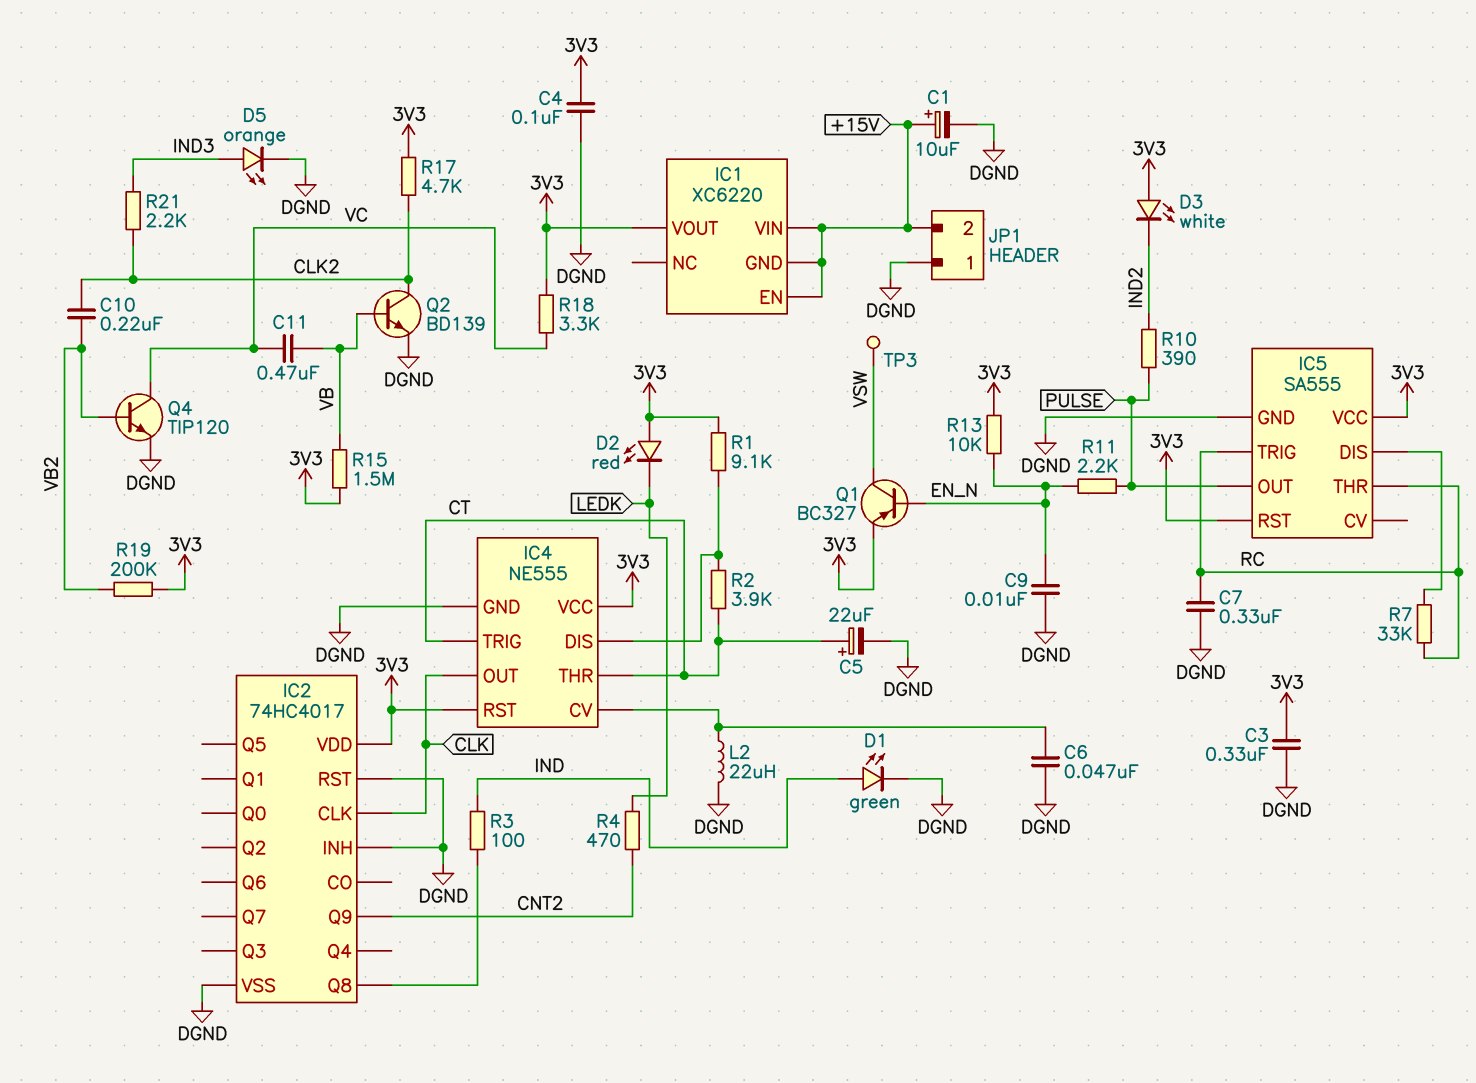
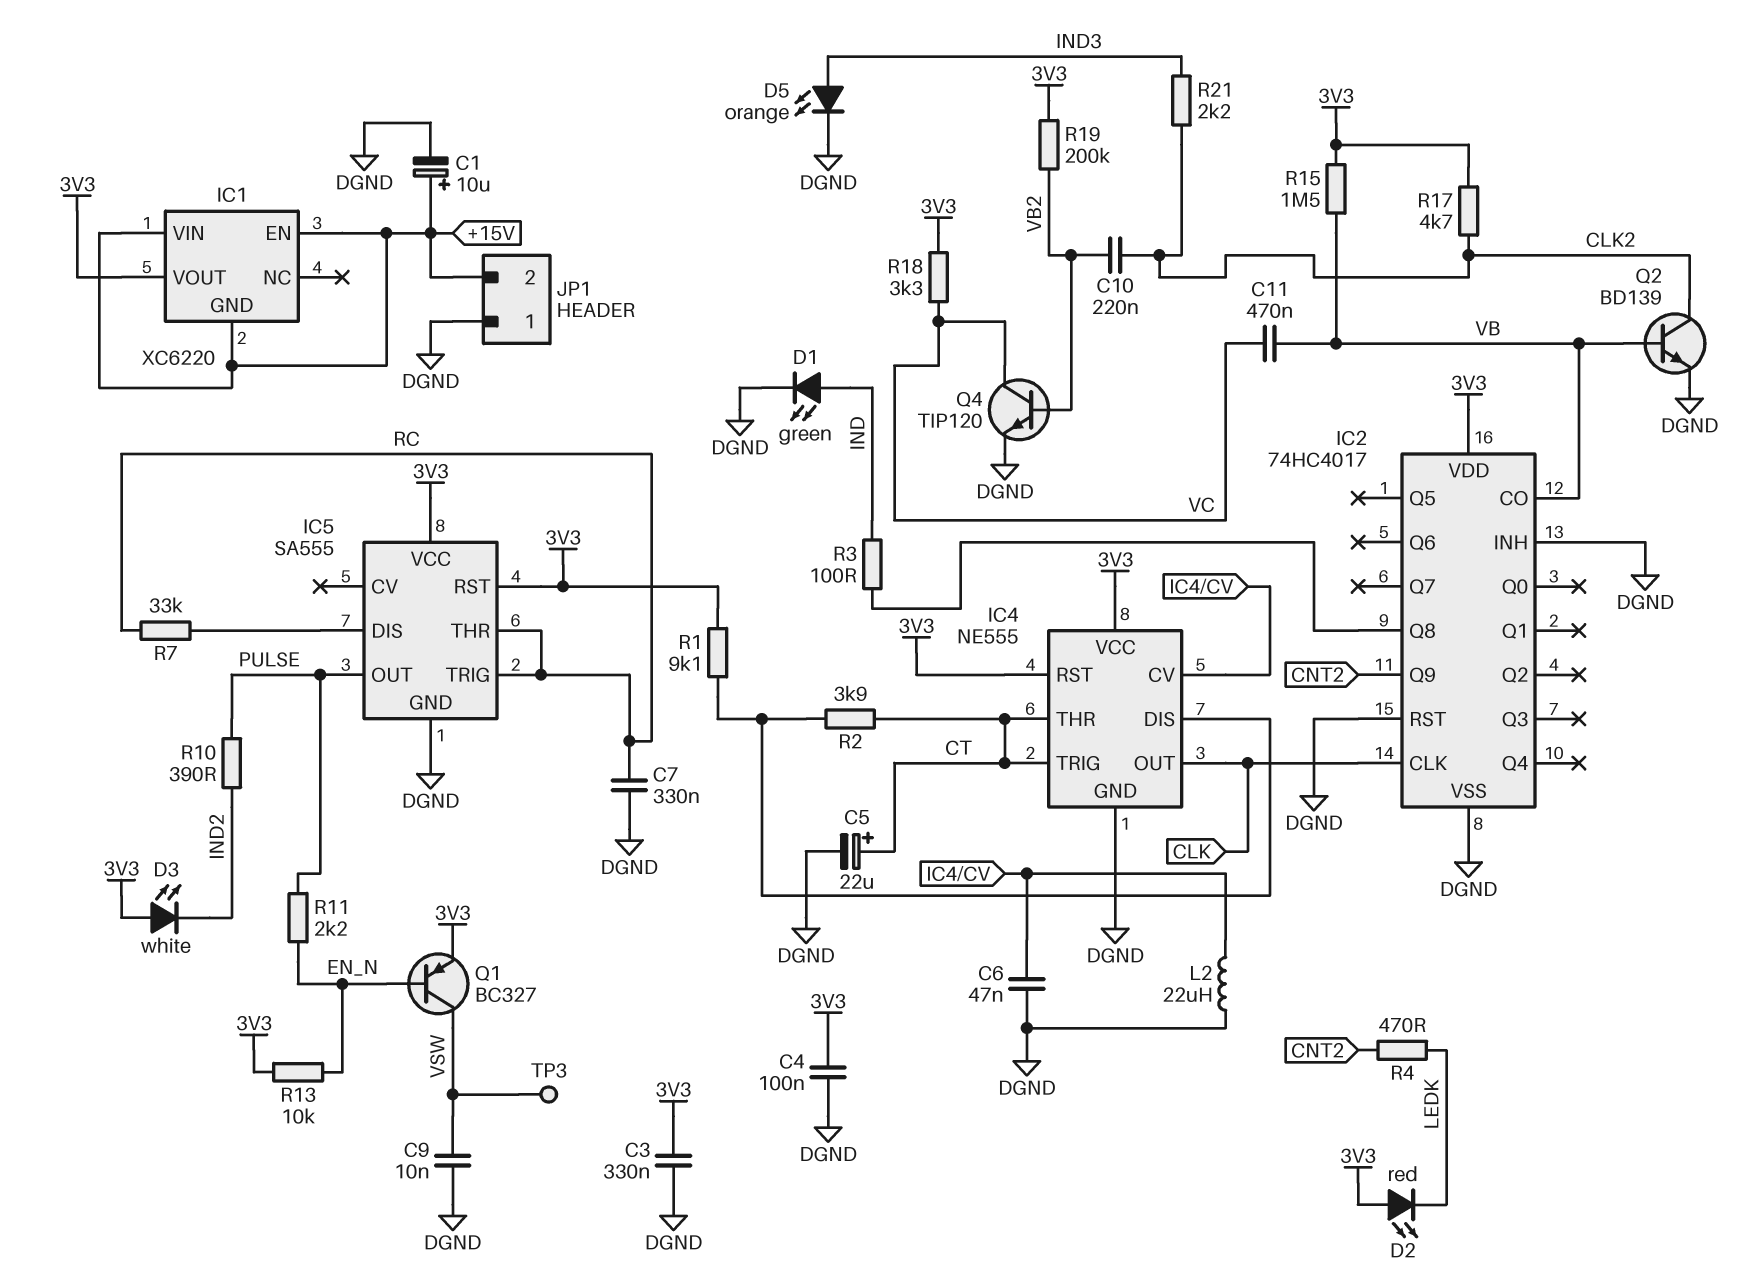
C9: 10nF (DGND, EN_N) -> 10nF (DGND, VSW)
IC2 pin CO: none -> VB

